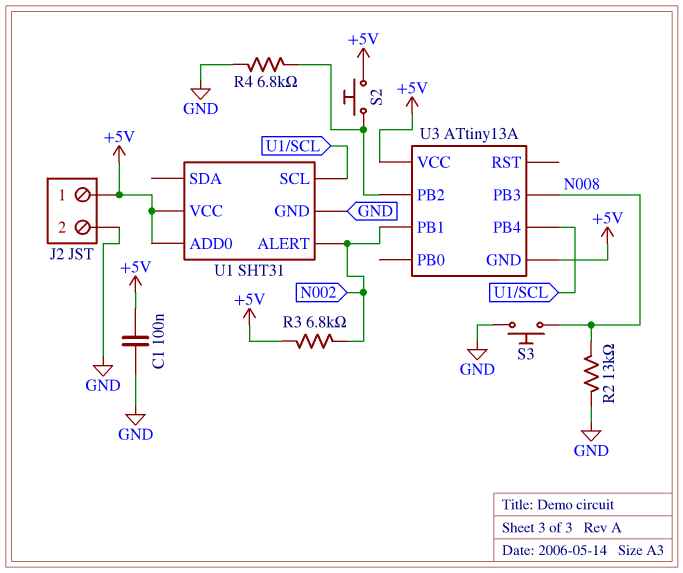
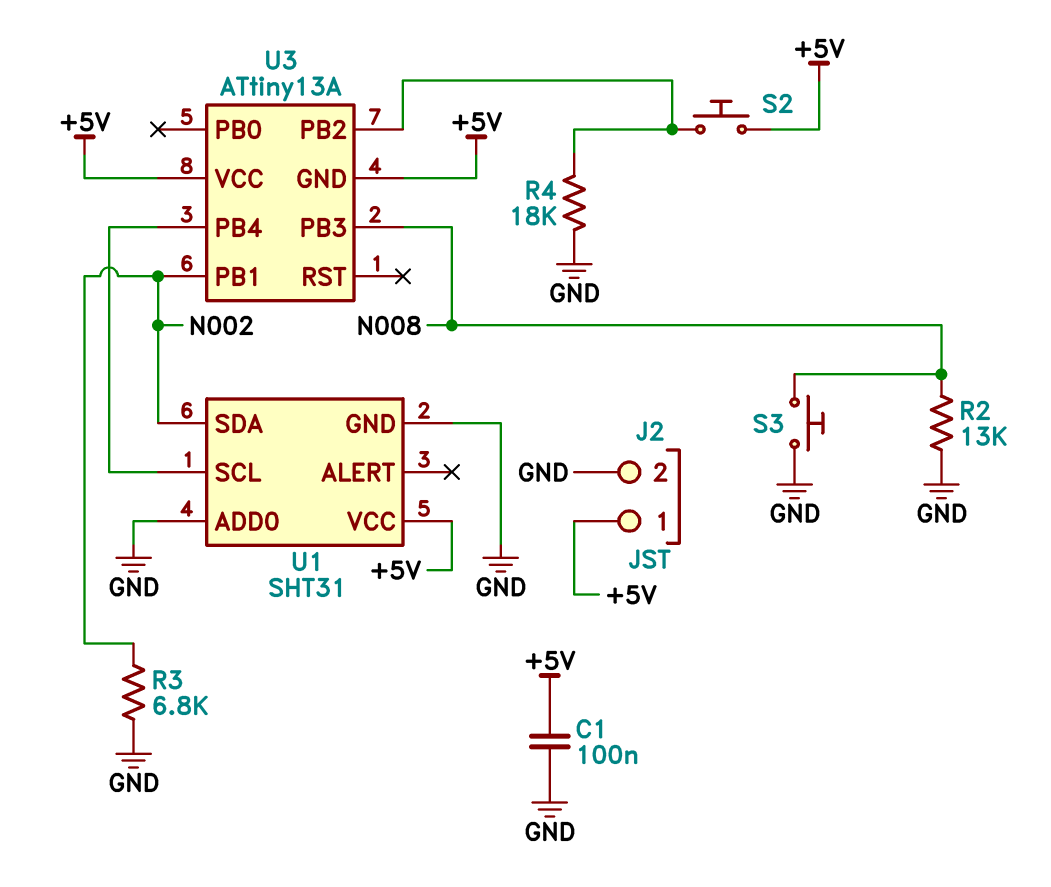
R3: 6.8k (+5V, N002) -> 6.8k (GND, N002)
R4: 6.8k (GND, U3/PB2) -> 18k (GND, U3/PB2)
U1 pin ADD0: +5V -> GND
U1 pin ALERT: N002 -> none
U1 pin SDA: none -> N002

